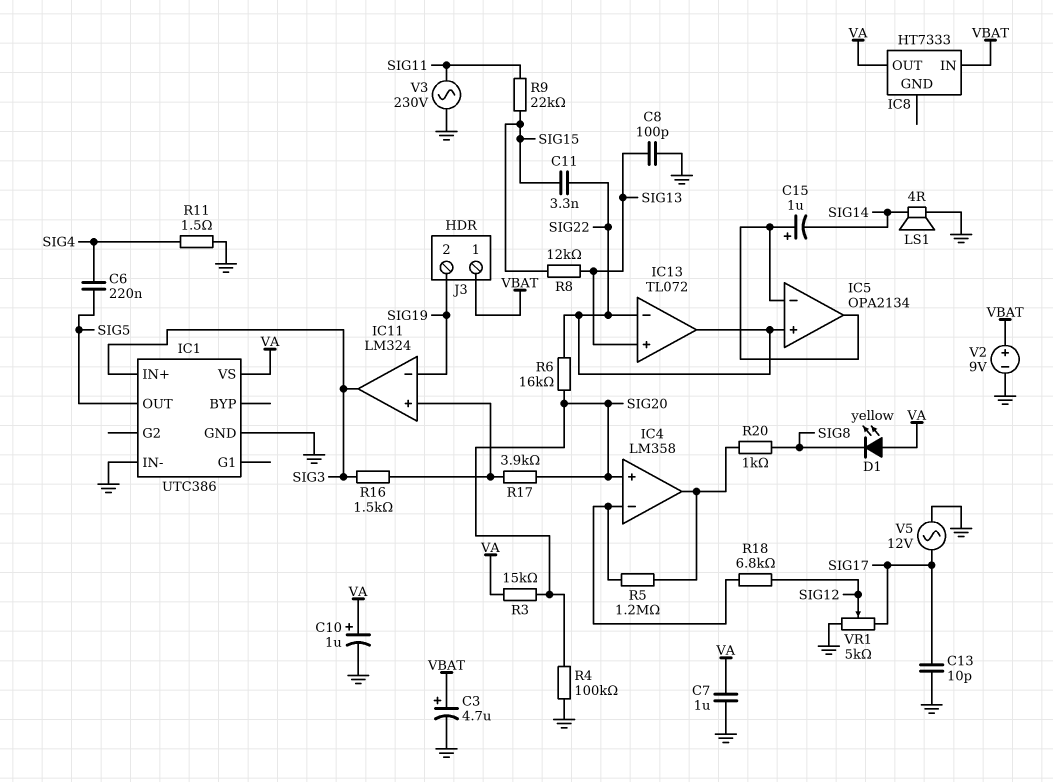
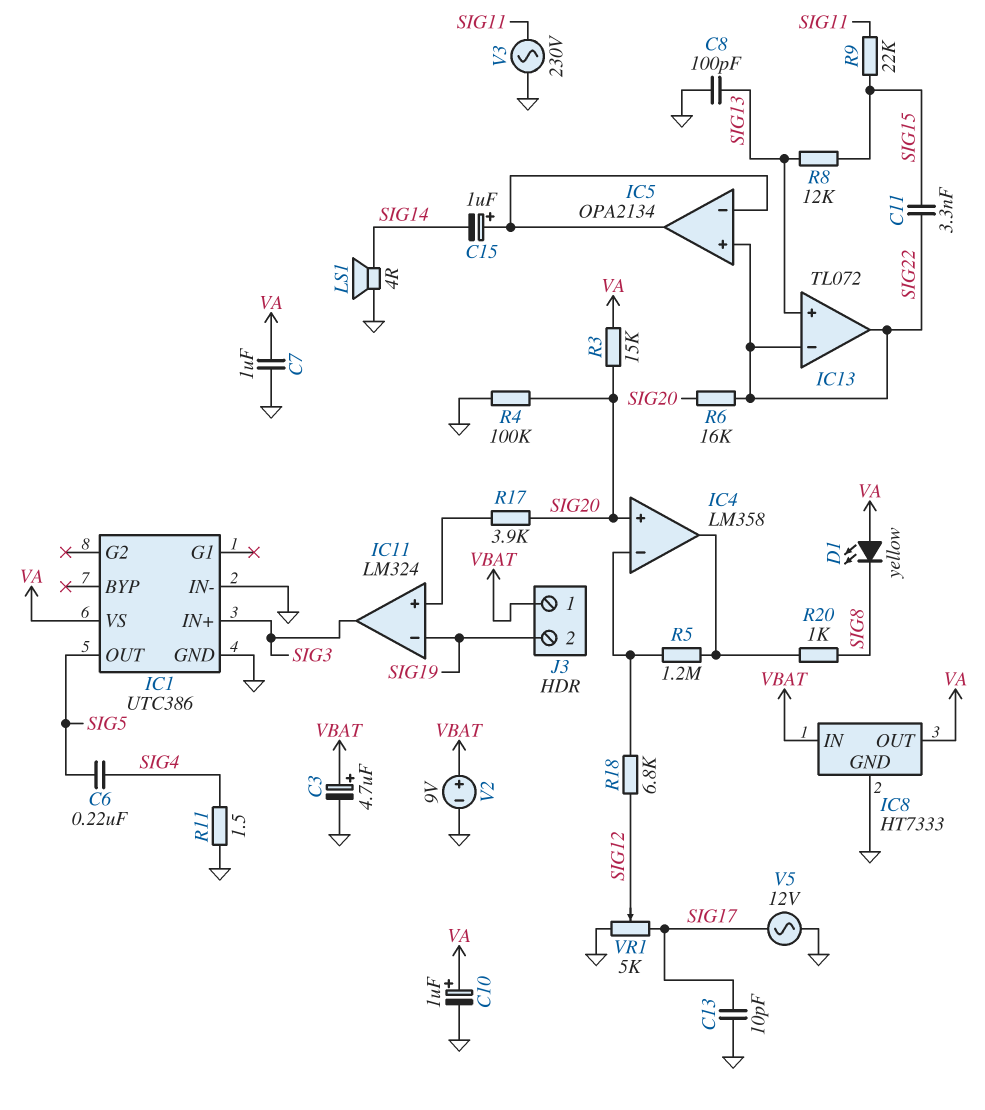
IC8 pin GND: none -> GND
R16: 1.5k (IC11/in+, SIG3) -> none

